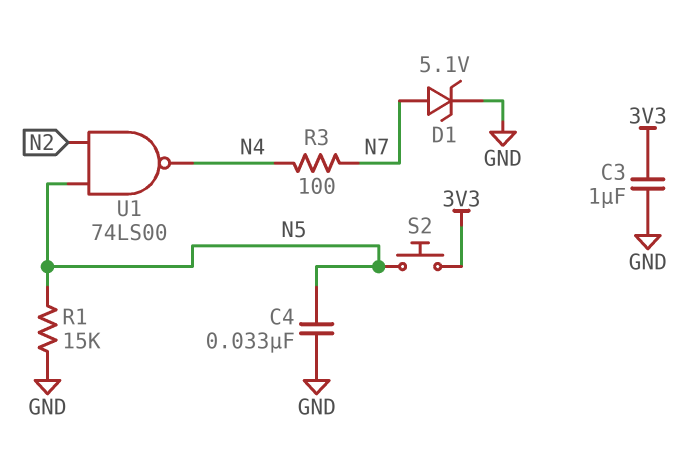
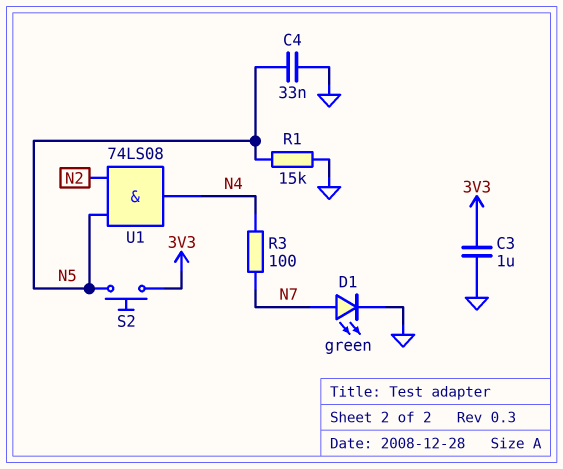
D1: zener 5.1V (A N7, K GND) -> LED green (A N7, K GND)
U1: NAND 74LS00 (in N2, in N5, out N4) -> AND 74LS08 (in N2, in N5, out N4)

